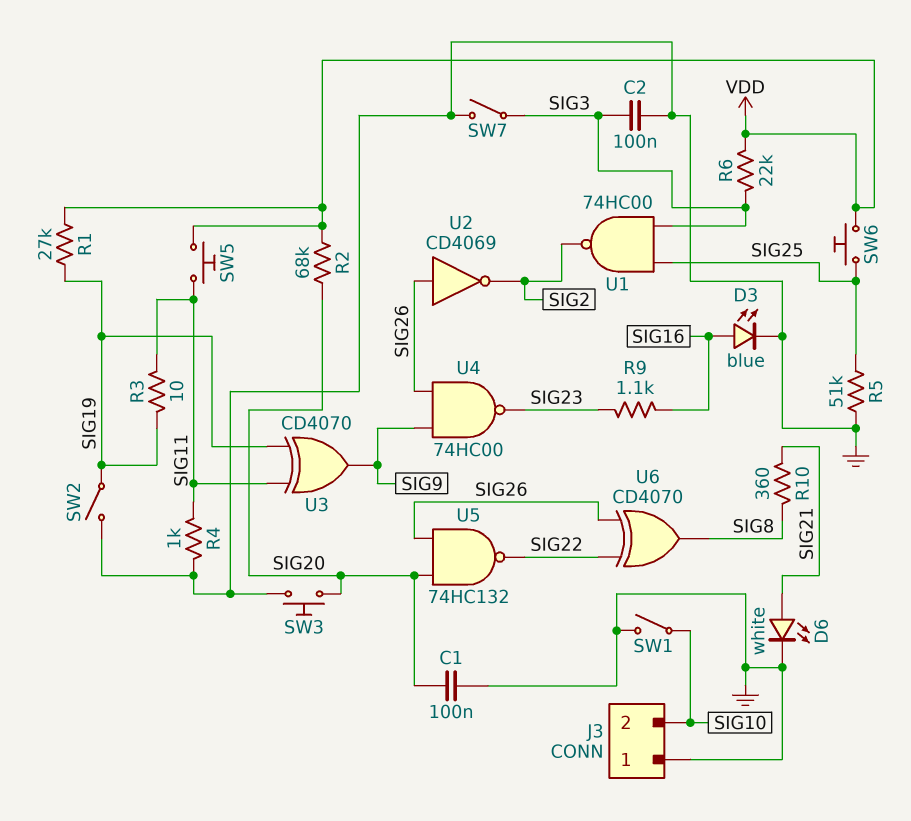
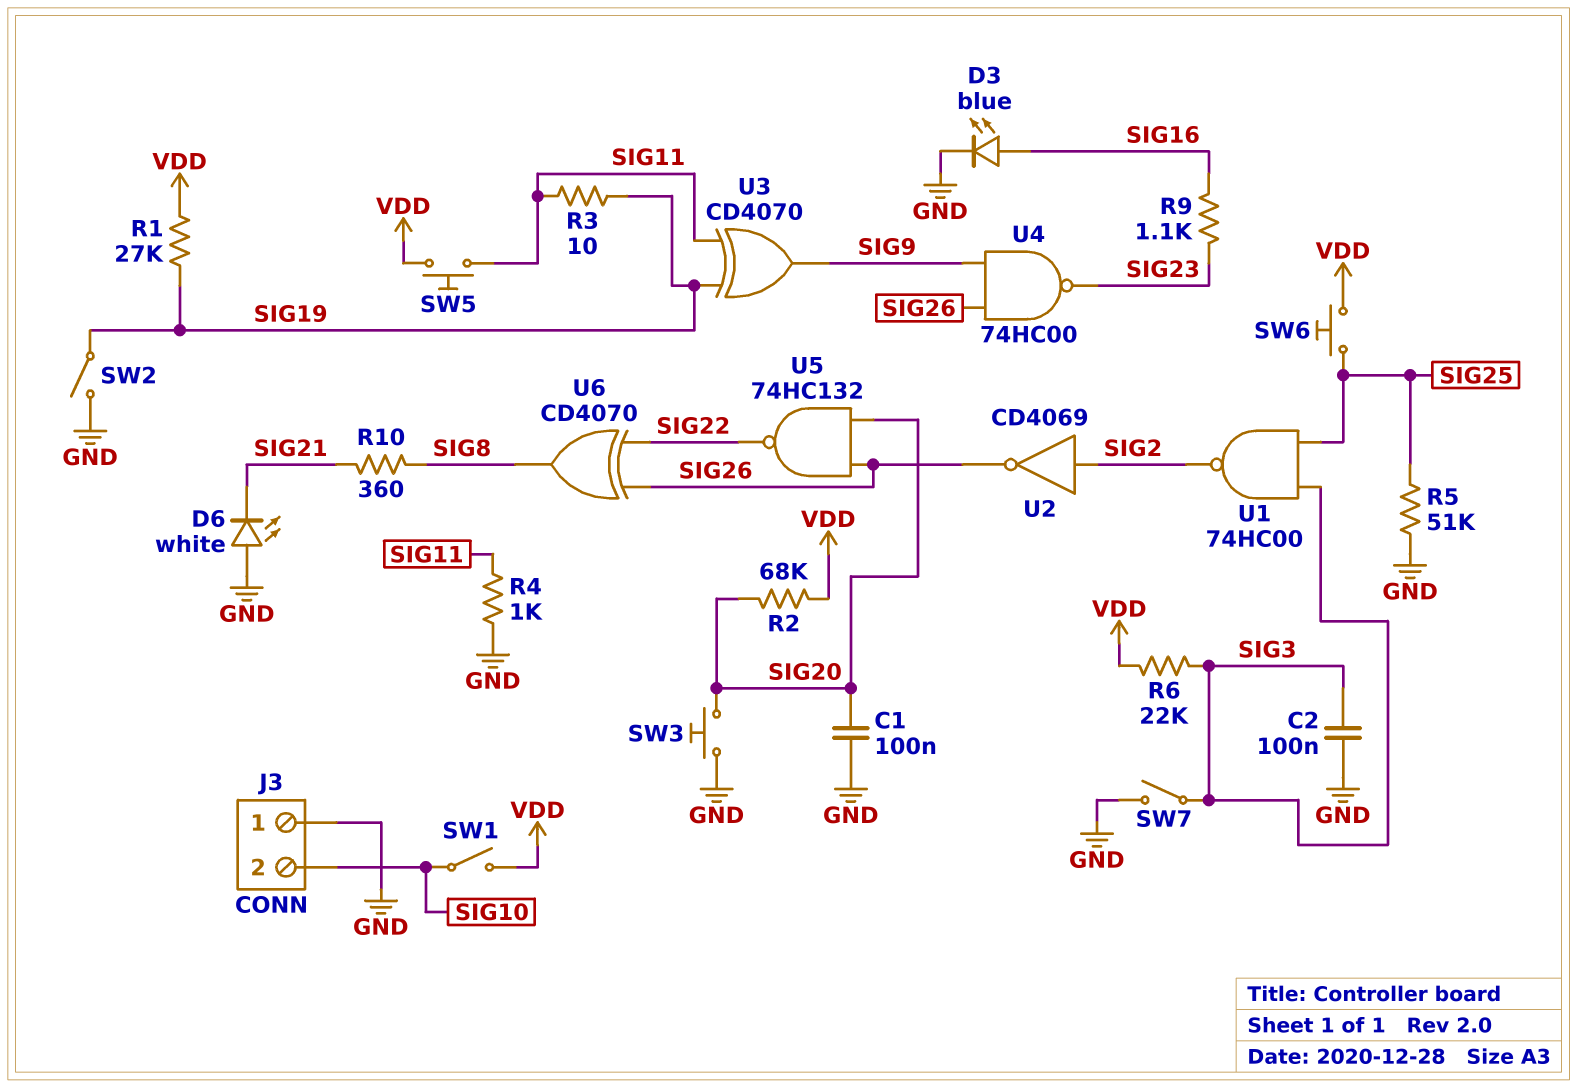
D6: LED white (A SIG21, K GND) -> LED white (A GND, K SIG21)
SW1: switch (GND, SIG10) -> switch (SIG10, VDD)
U2: NOT CD4069 (in SIG26, out SIG2) -> NOT CD4069 (in SIG2, out SIG26)

